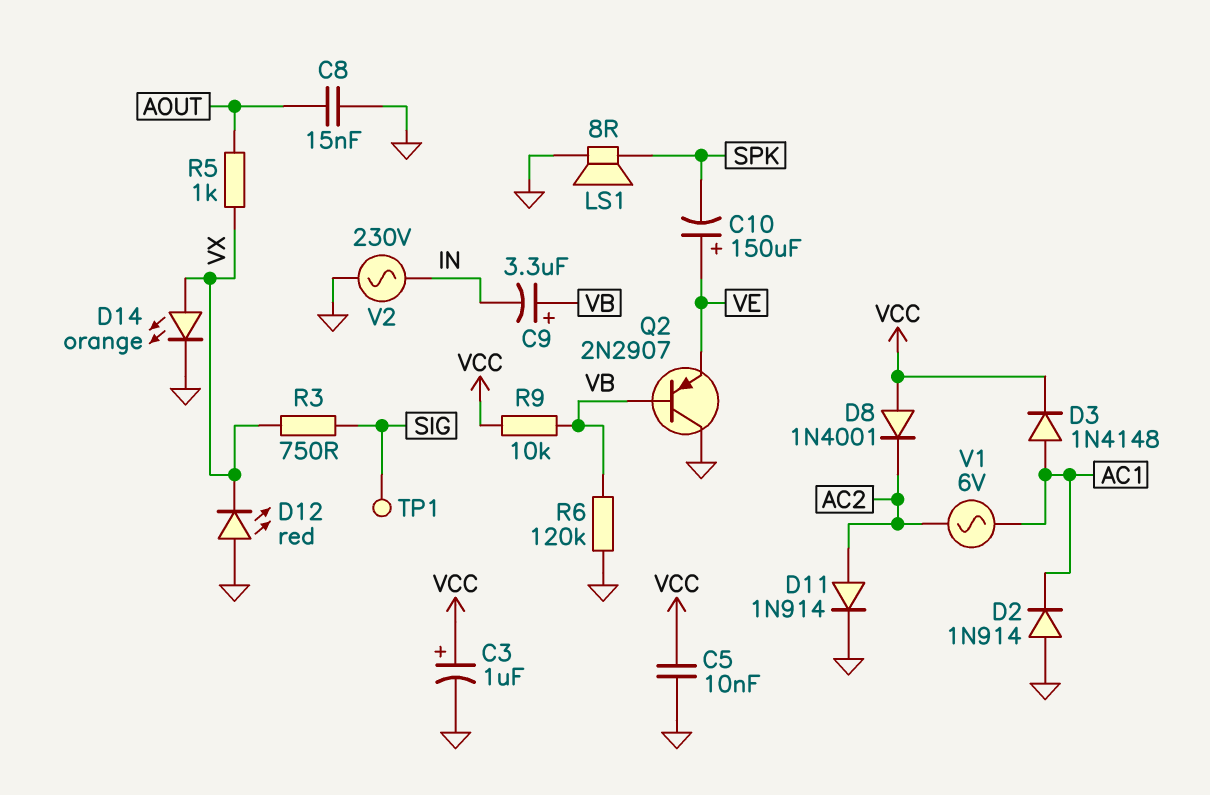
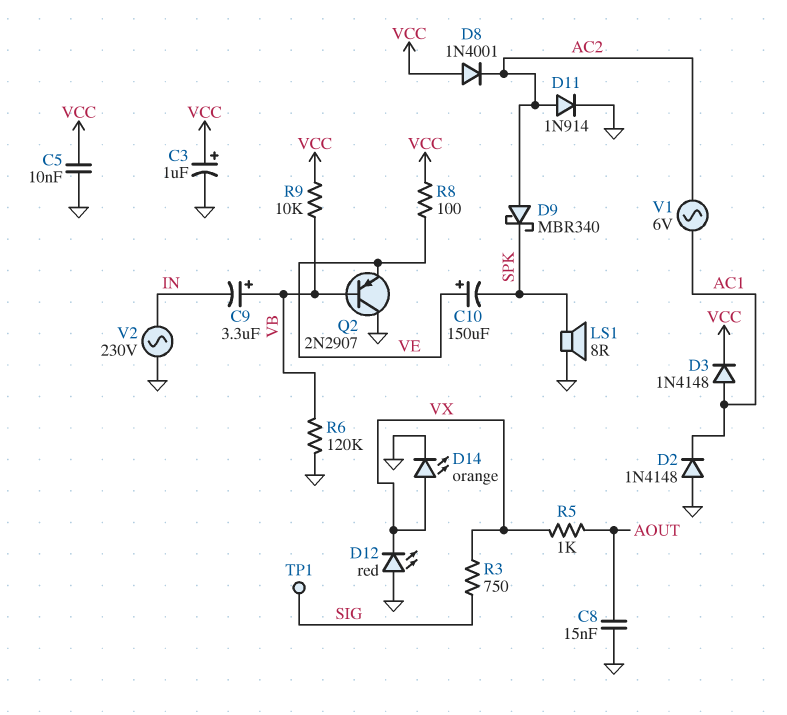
D2: diode 1N914 (A GND, K AC1) -> diode 1N4148 (A GND, K AC1)
D9: none -> schottky MBR340 (A AC2, K SPK)
R8: none -> 100 (VCC, VE)

